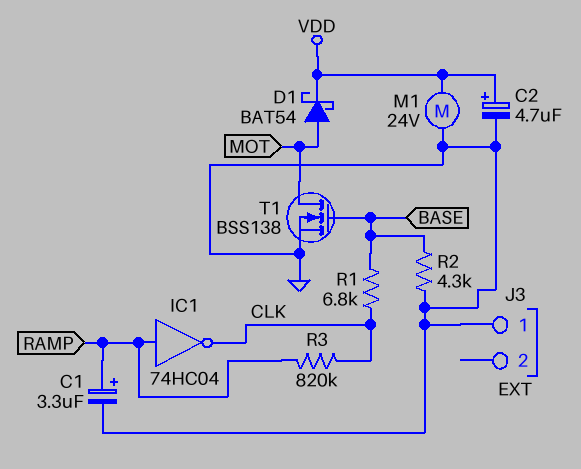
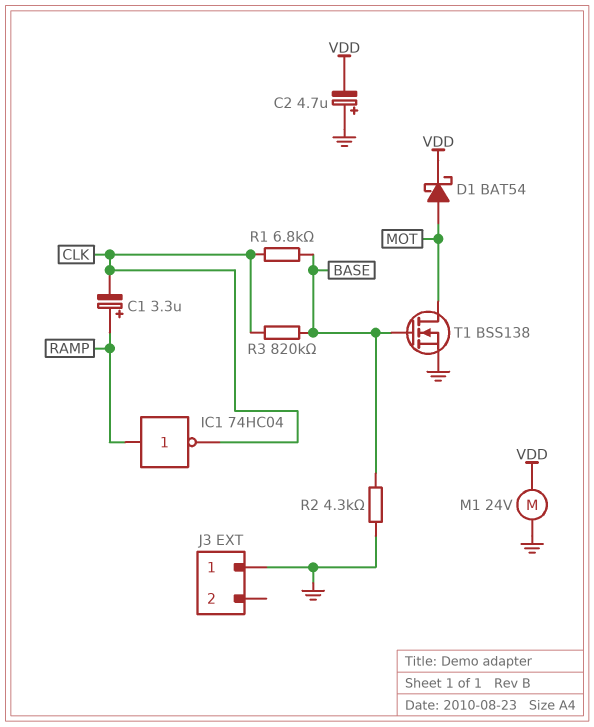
C1: 3.3uF (plus RAMP, minus GND) -> 3.3uF (plus RAMP, minus CLK)
C2: 4.7uF (plus VDD, minus GND) -> 4.7uF (plus GND, minus VDD)
R3: 820k (CLK, RAMP) -> 820k (BASE, CLK)

